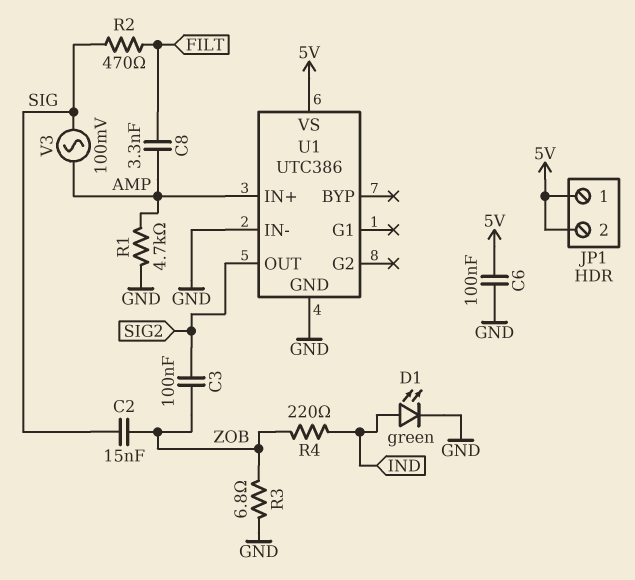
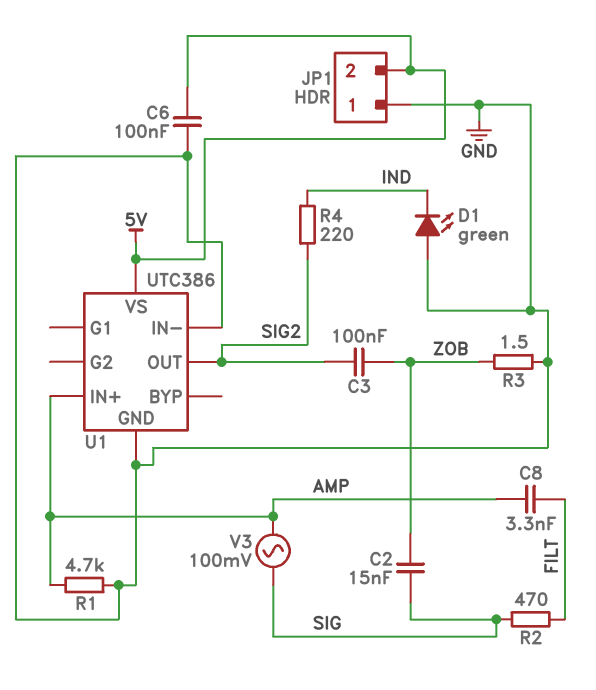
D1: LED green (A IND, K GND) -> LED green (A GND, K IND)
JP1 pin 1: 5V -> GND
R3: 6.8 (GND, ZOB) -> 1.5 (GND, ZOB)
R4: 220 (IND, ZOB) -> 220 (IND, SIG2)

